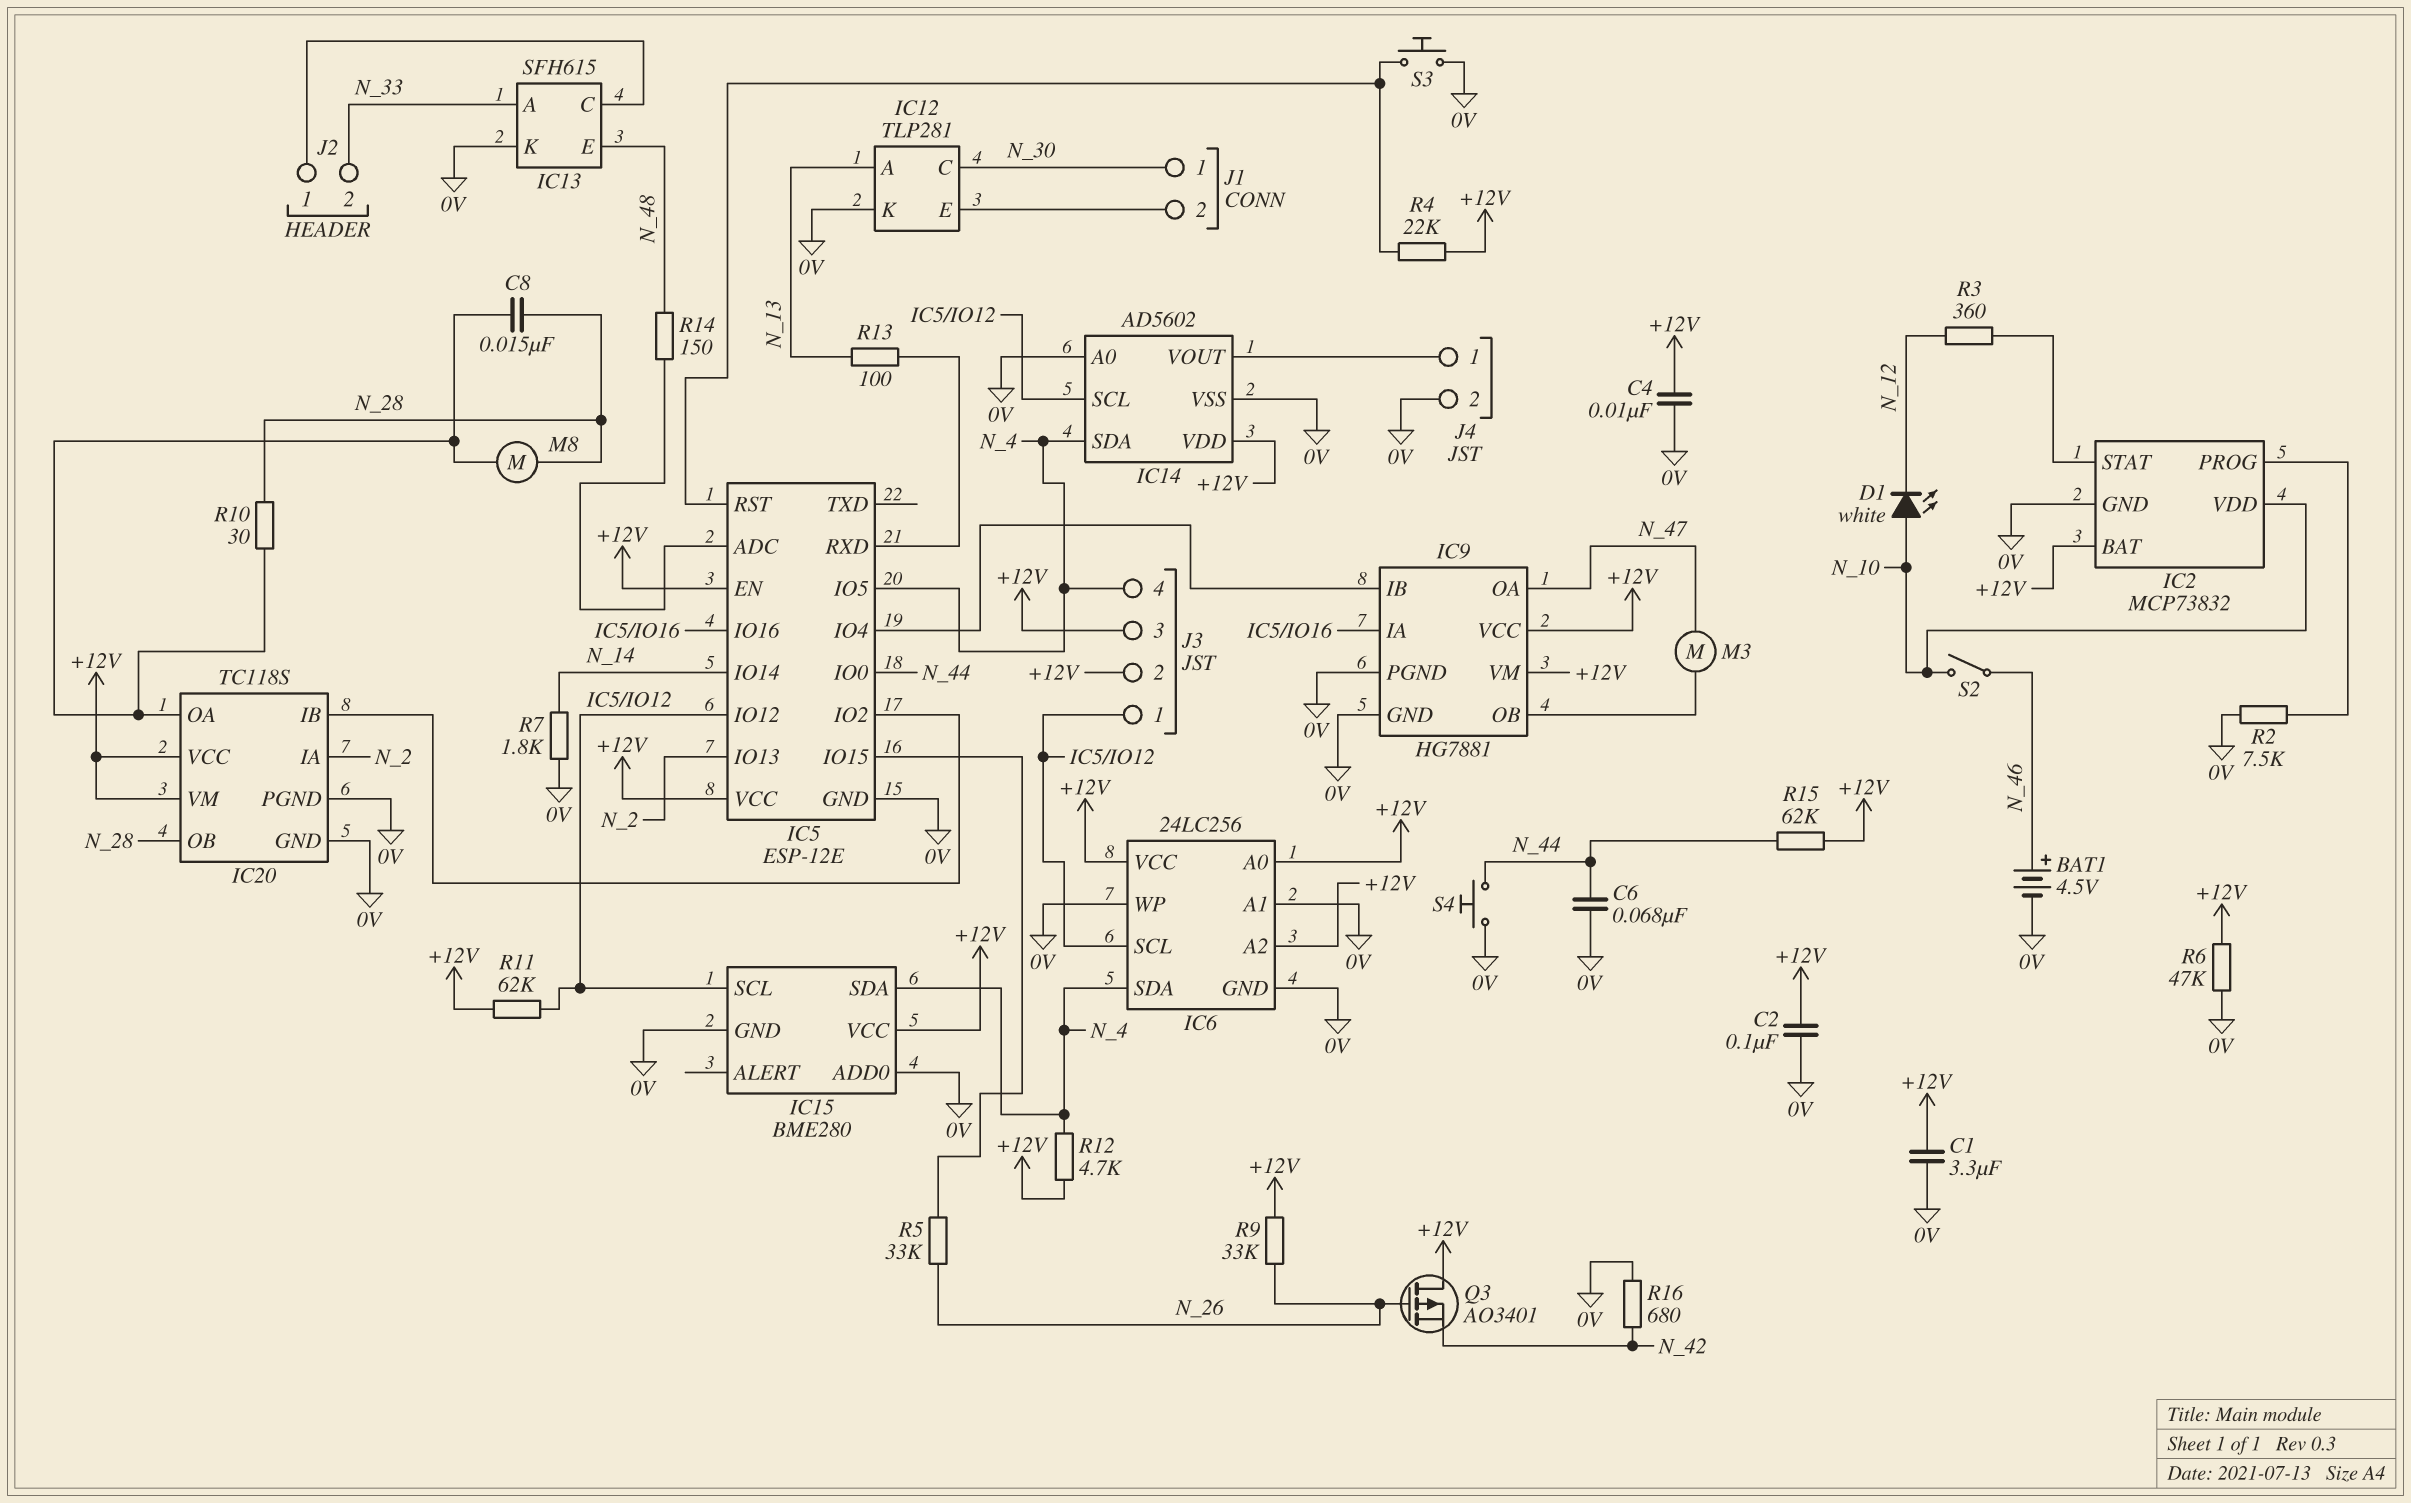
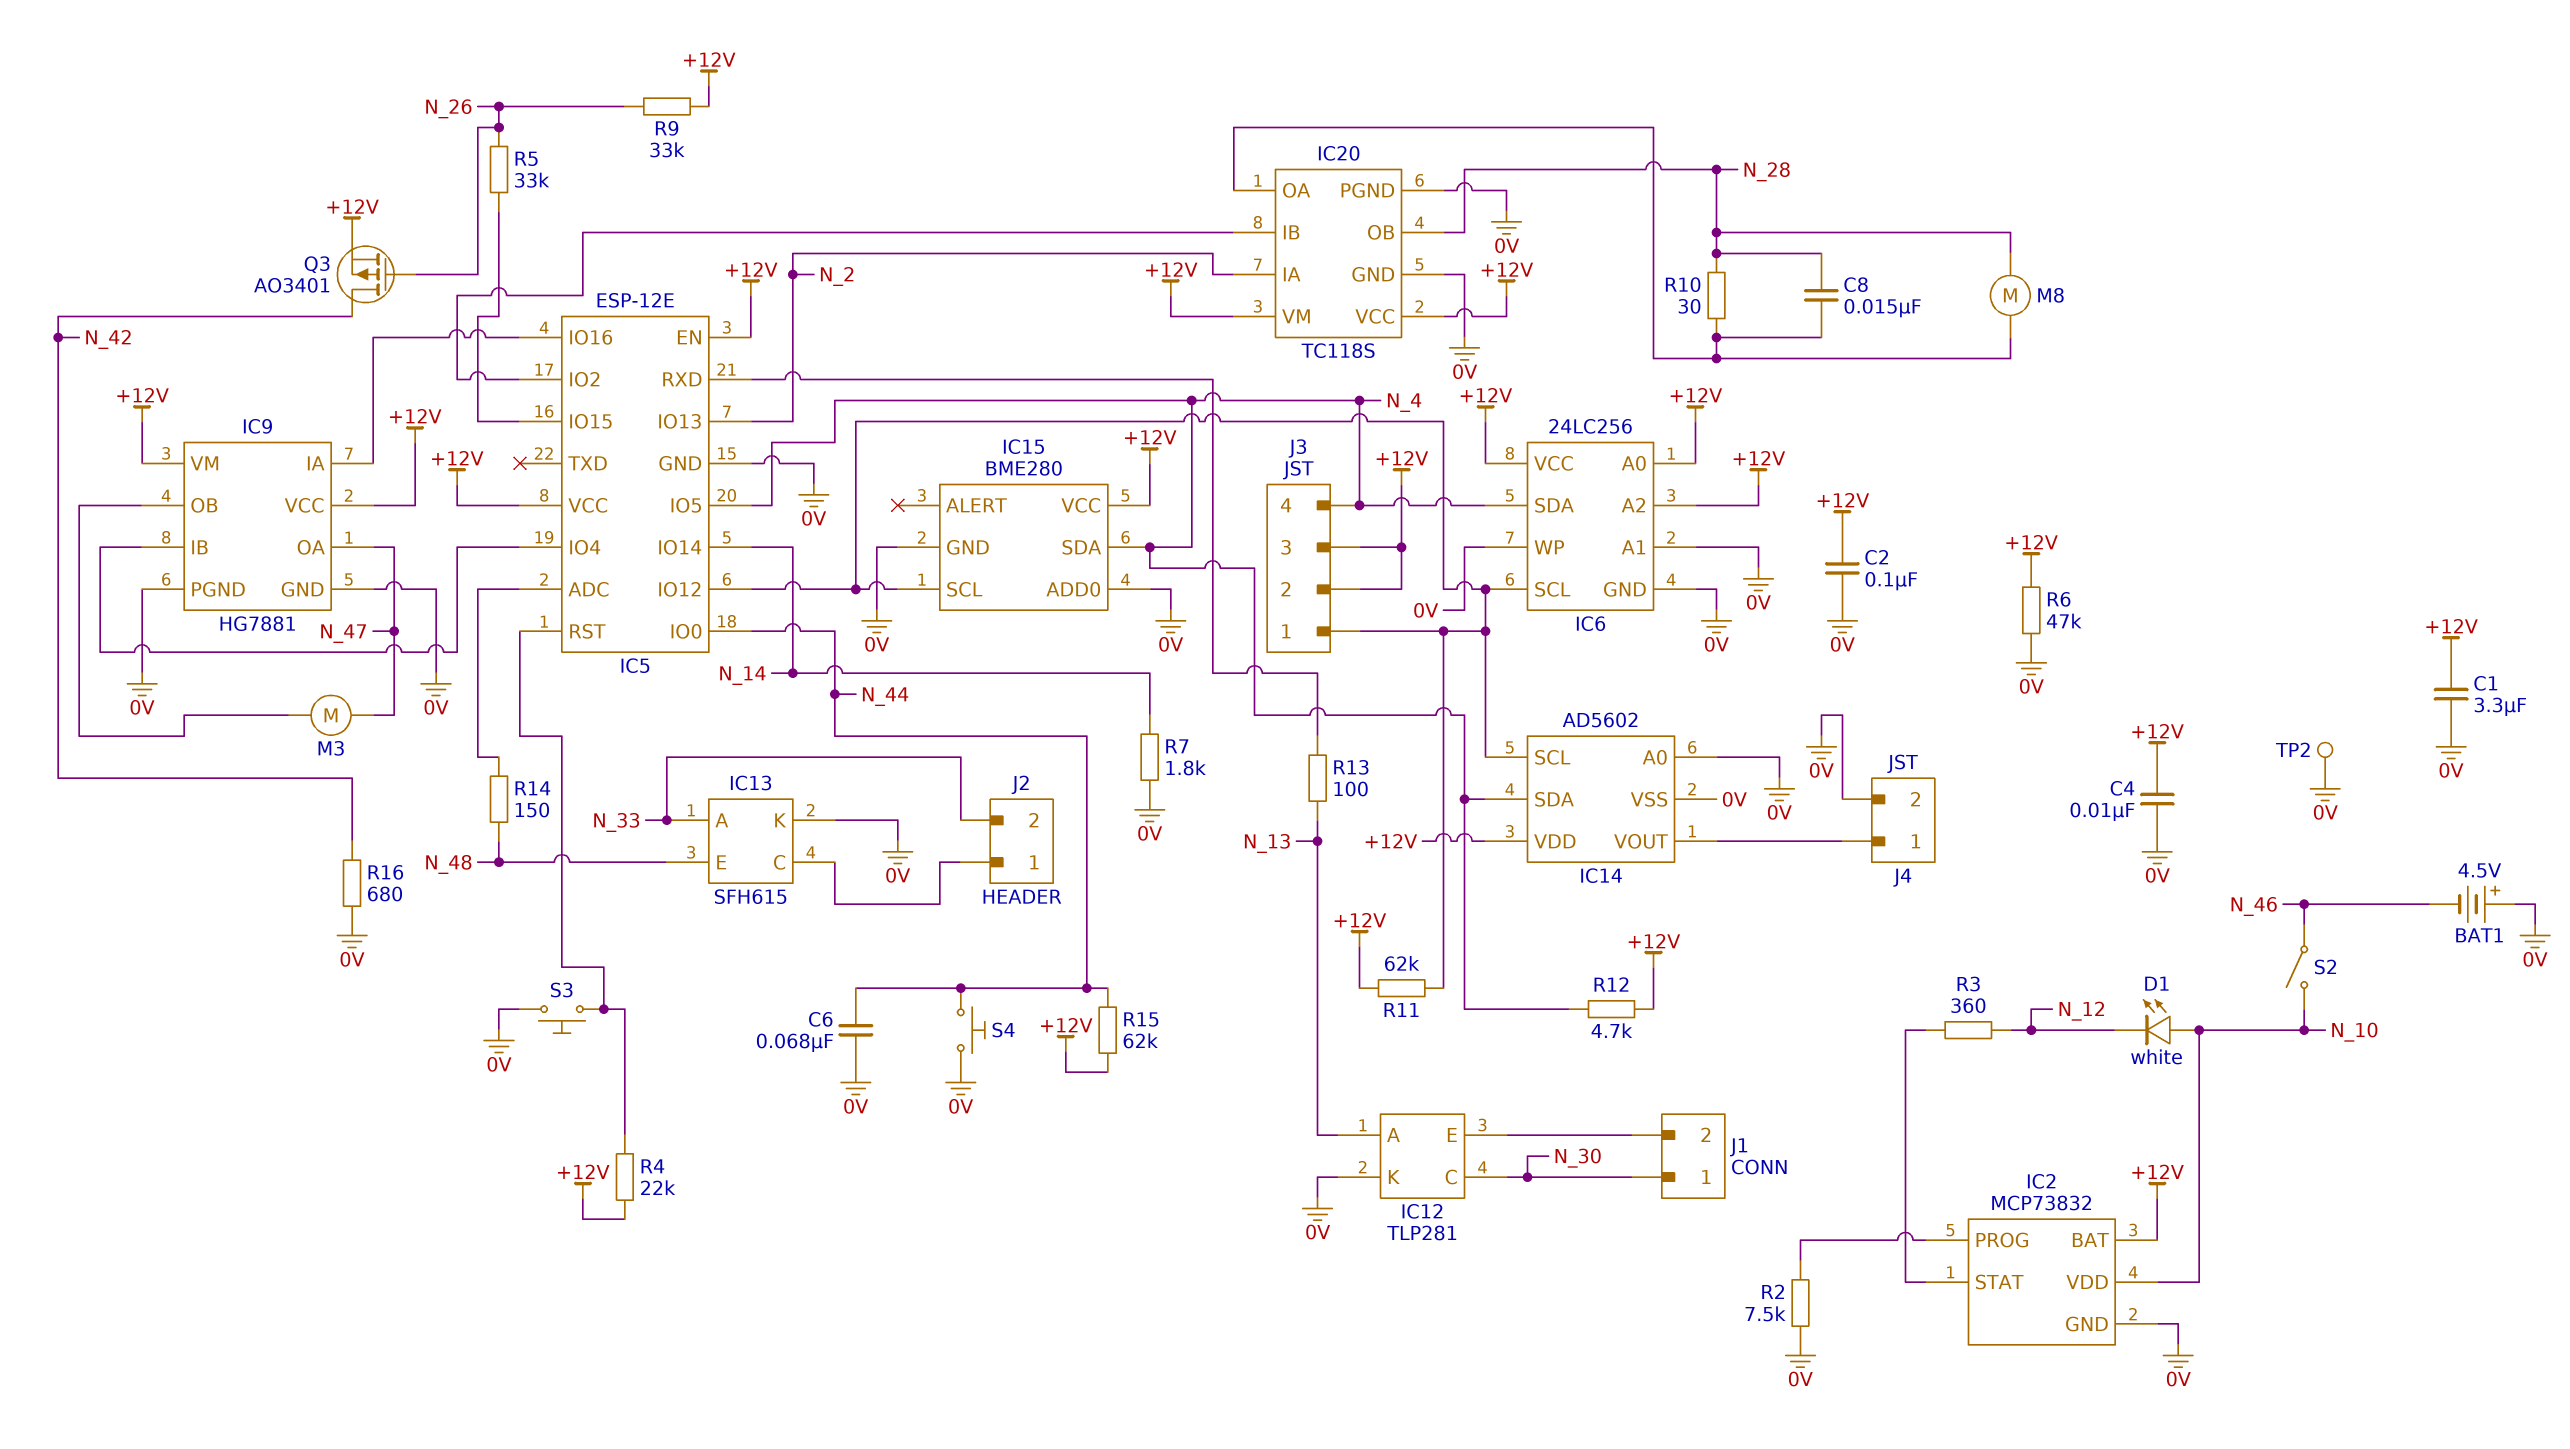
BAT1: 4.5V (plus N_46, minus 0V) -> 4.5V (plus 0V, minus N_46)
Q3: PMOS AO3401 (G N_26, D +12V, S N_42) -> PMOS AO3401 (G N_26, D N_42, S +12V)
TP2: none -> test point (0V)

